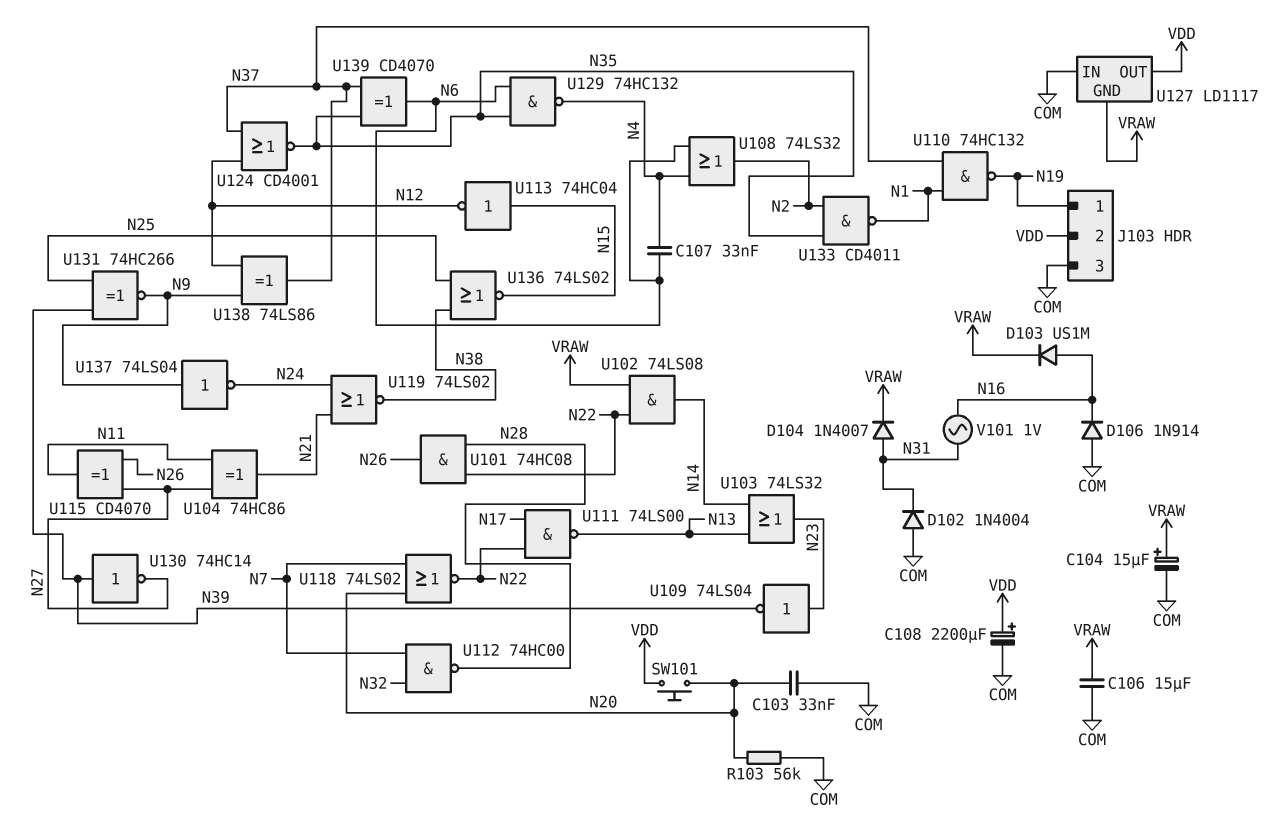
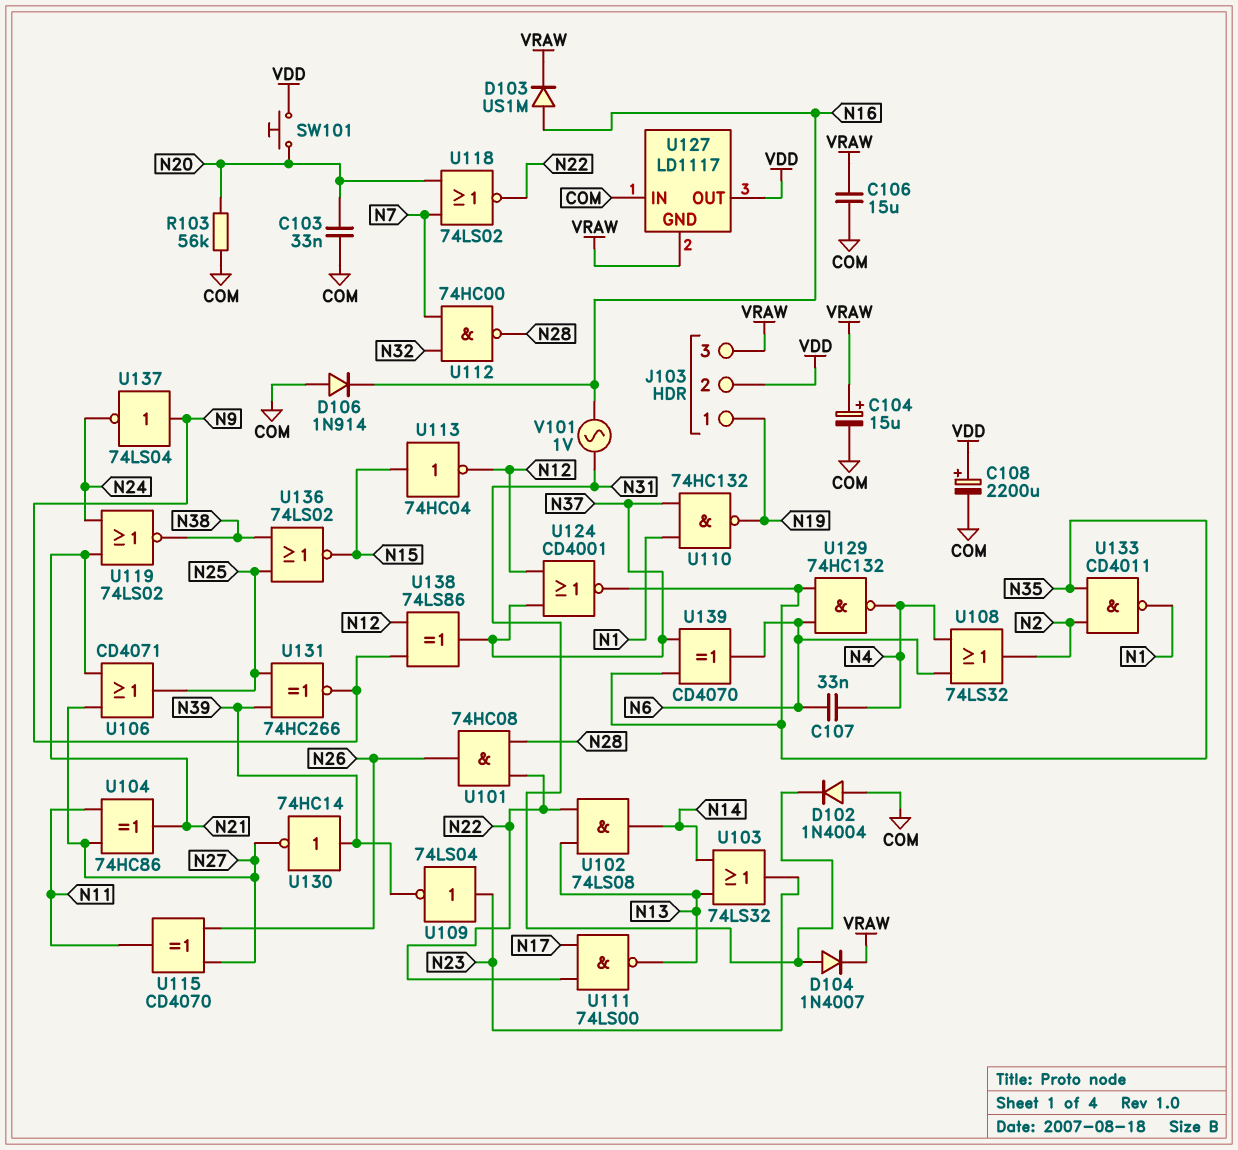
J103 pin 3: COM -> VRAW
U102: AND 74LS08 (in N22, in VRAW, out N14) -> AND 74LS08 (in N13, in N22, out N14)
U106: none -> OR CD4071 (in N21, in N27, out N25)

